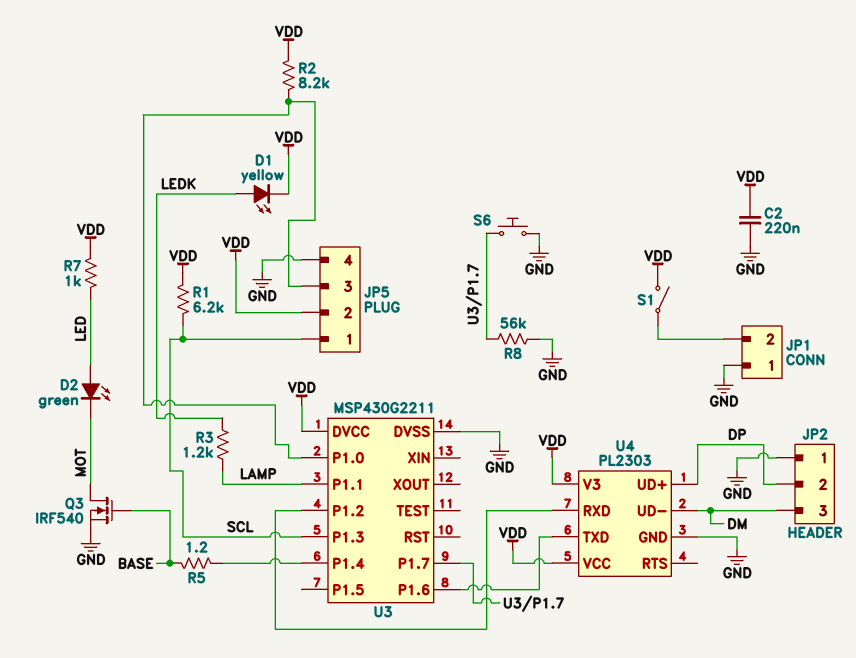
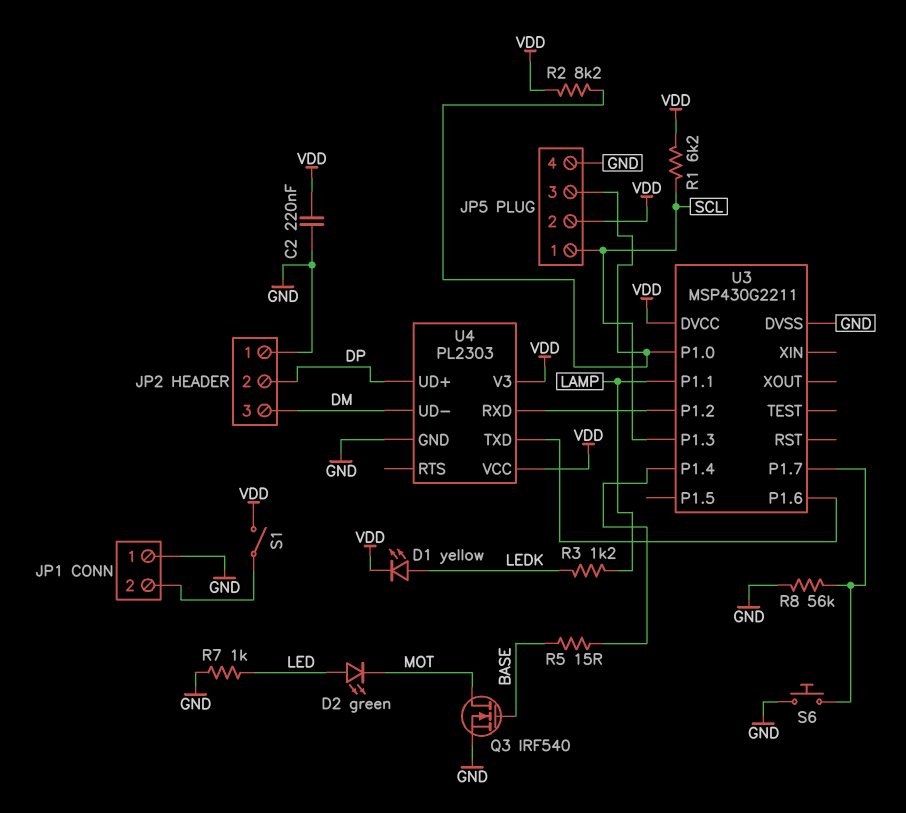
R5: 1.2 (BASE, U3/P1.4) -> 15 (BASE, U3/P1.4)
R7: 1k (LED, VDD) -> 1k (GND, LED)

